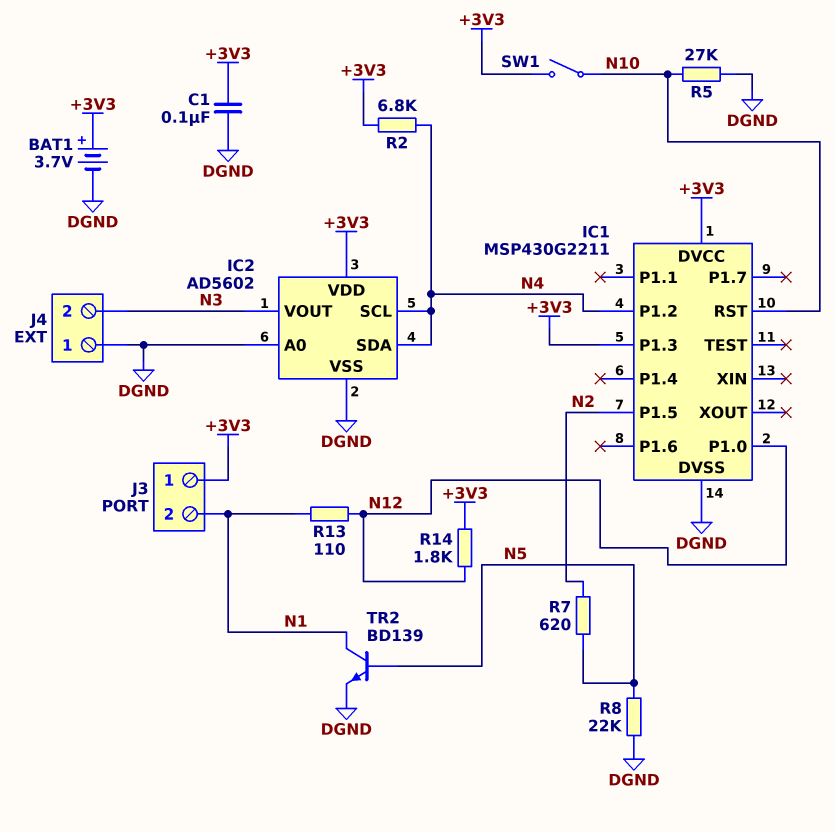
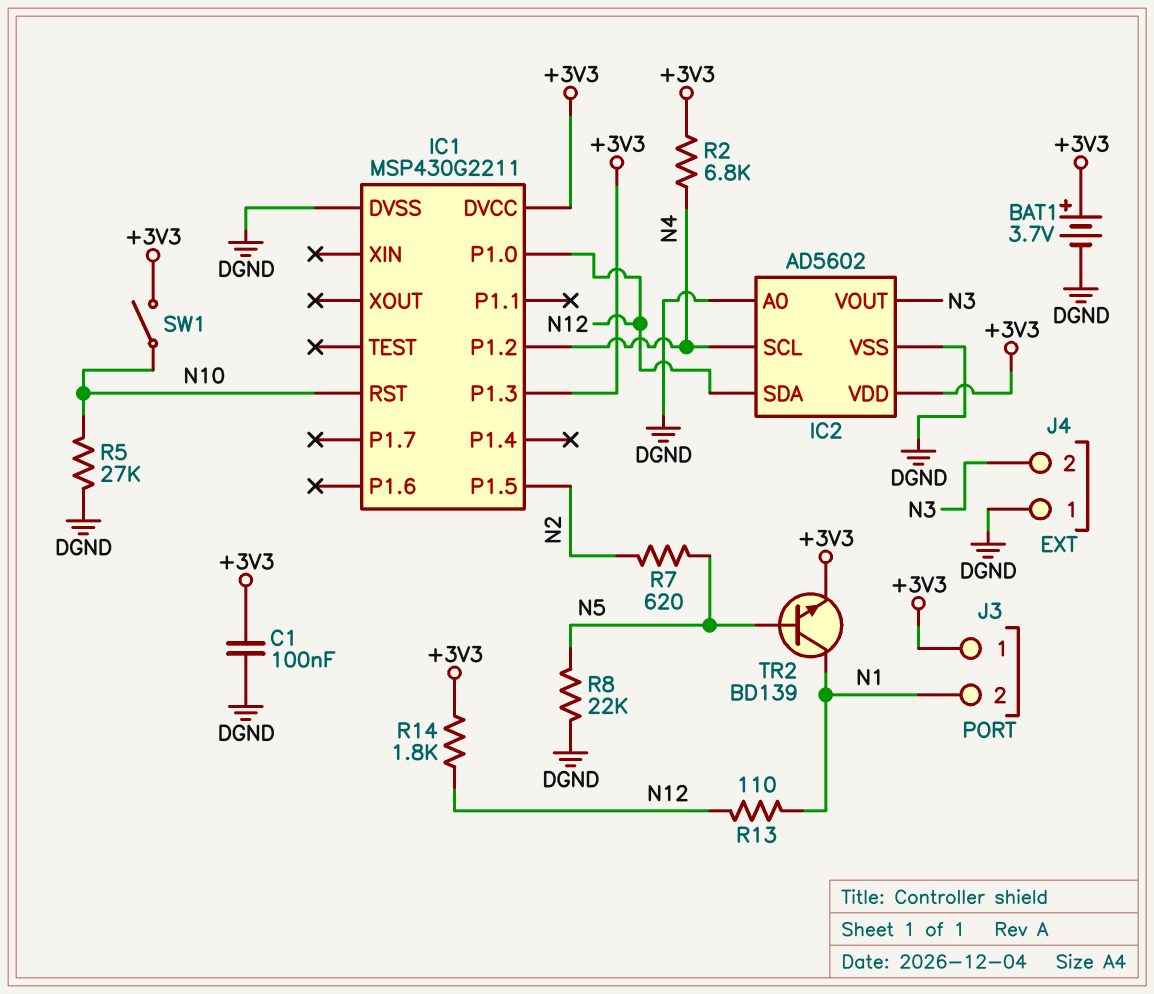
IC2 pin SDA: N4 -> N12
TR2: NPN BD139 (B N5, C N1, E DGND) -> NPN BD139 (B N5, C N1, E +3V3)

